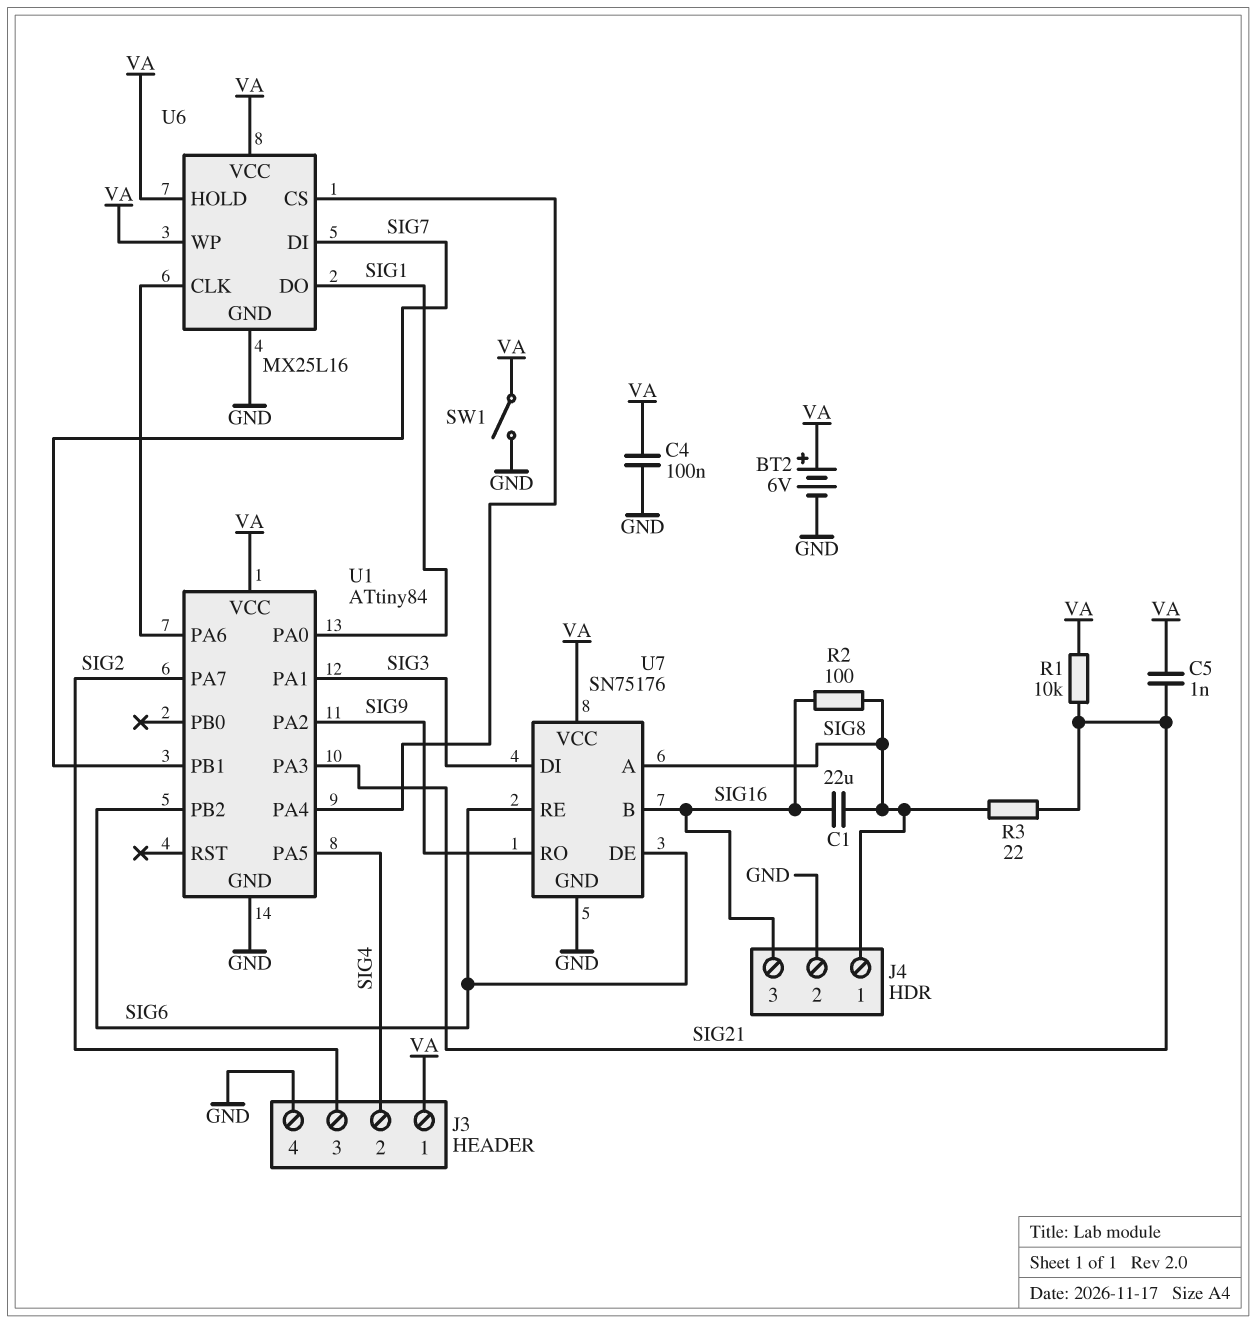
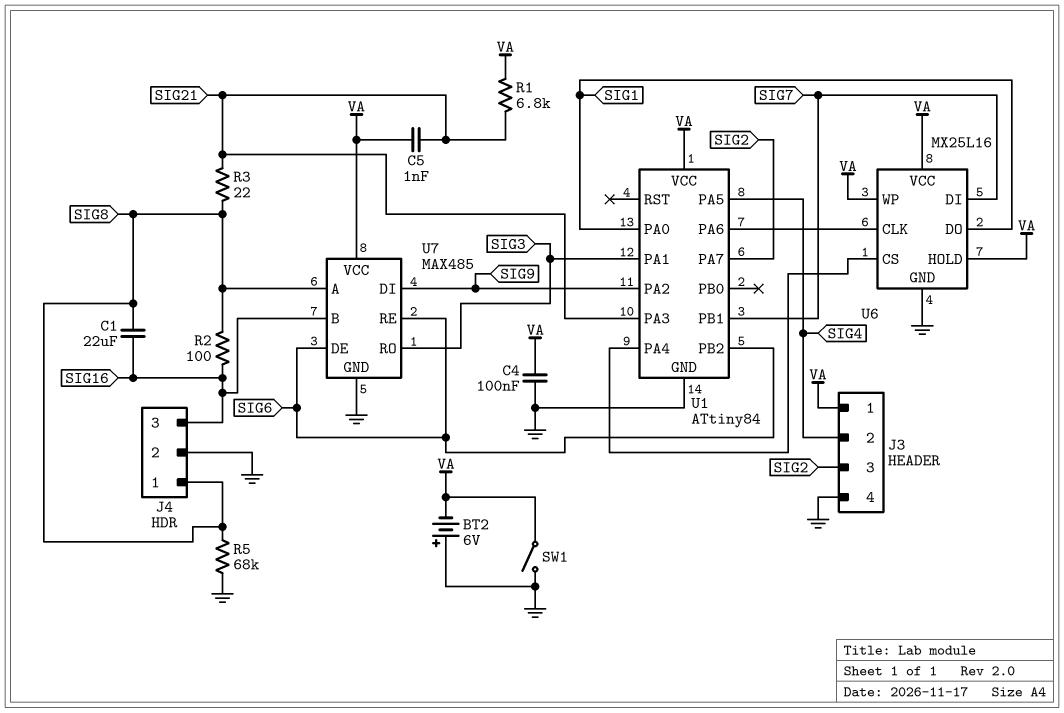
BT2: 6V (plus VA, minus GND) -> 6V (plus GND, minus VA)
R1: 10k (SIG21, VA) -> 6.8k (SIG21, VA)
R5: none -> 68k (GND, SIG8)
U7: SN75176 -> MAX485
U7 pin DI: SIG3 -> SIG9
U7 pin RO: SIG9 -> SIG3

